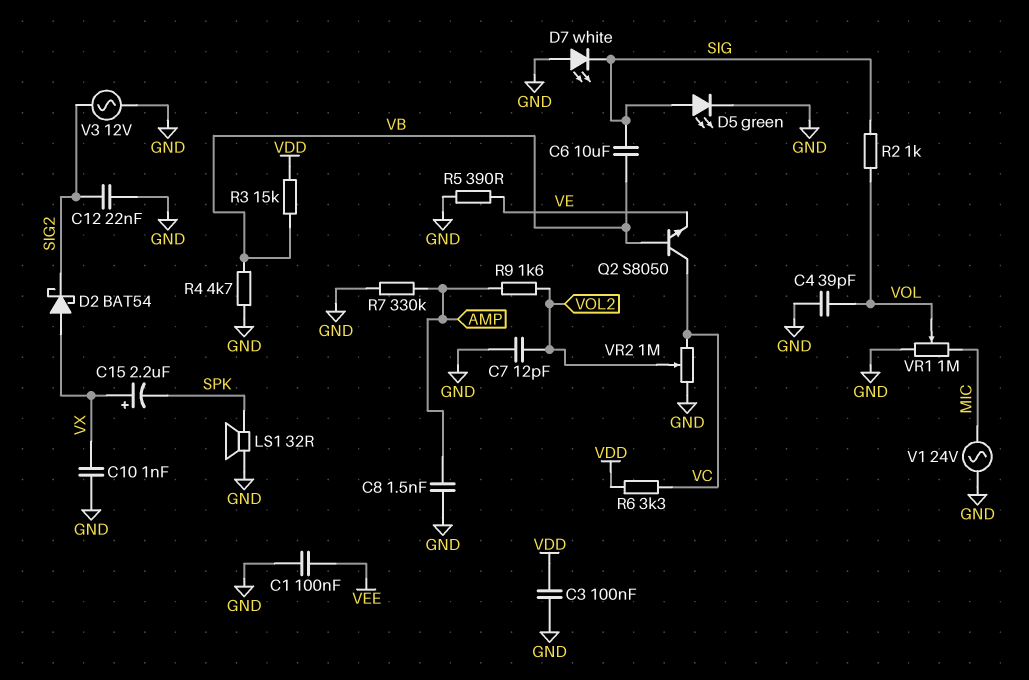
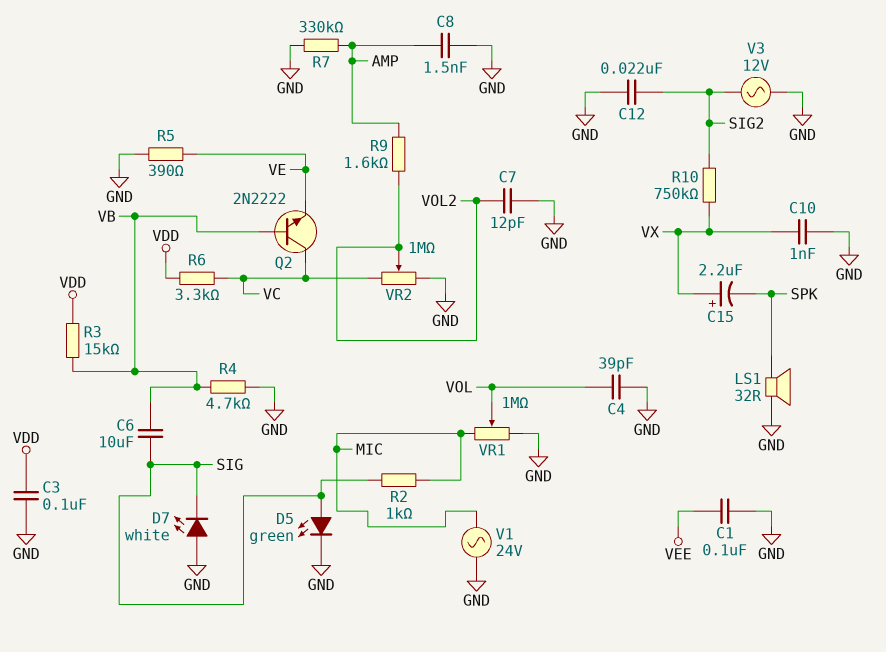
D2: schottky BAT54 (A VX, K SIG2) -> none
Q2: NPN S8050 (B VB, C VC, E VE) -> NPN 2N2222 (B VB, C VC, E VE)
R2: 1k (SIG, VOL) -> 1k (MIC, SIG)
R10: none -> 750k (SIG2, VX)

